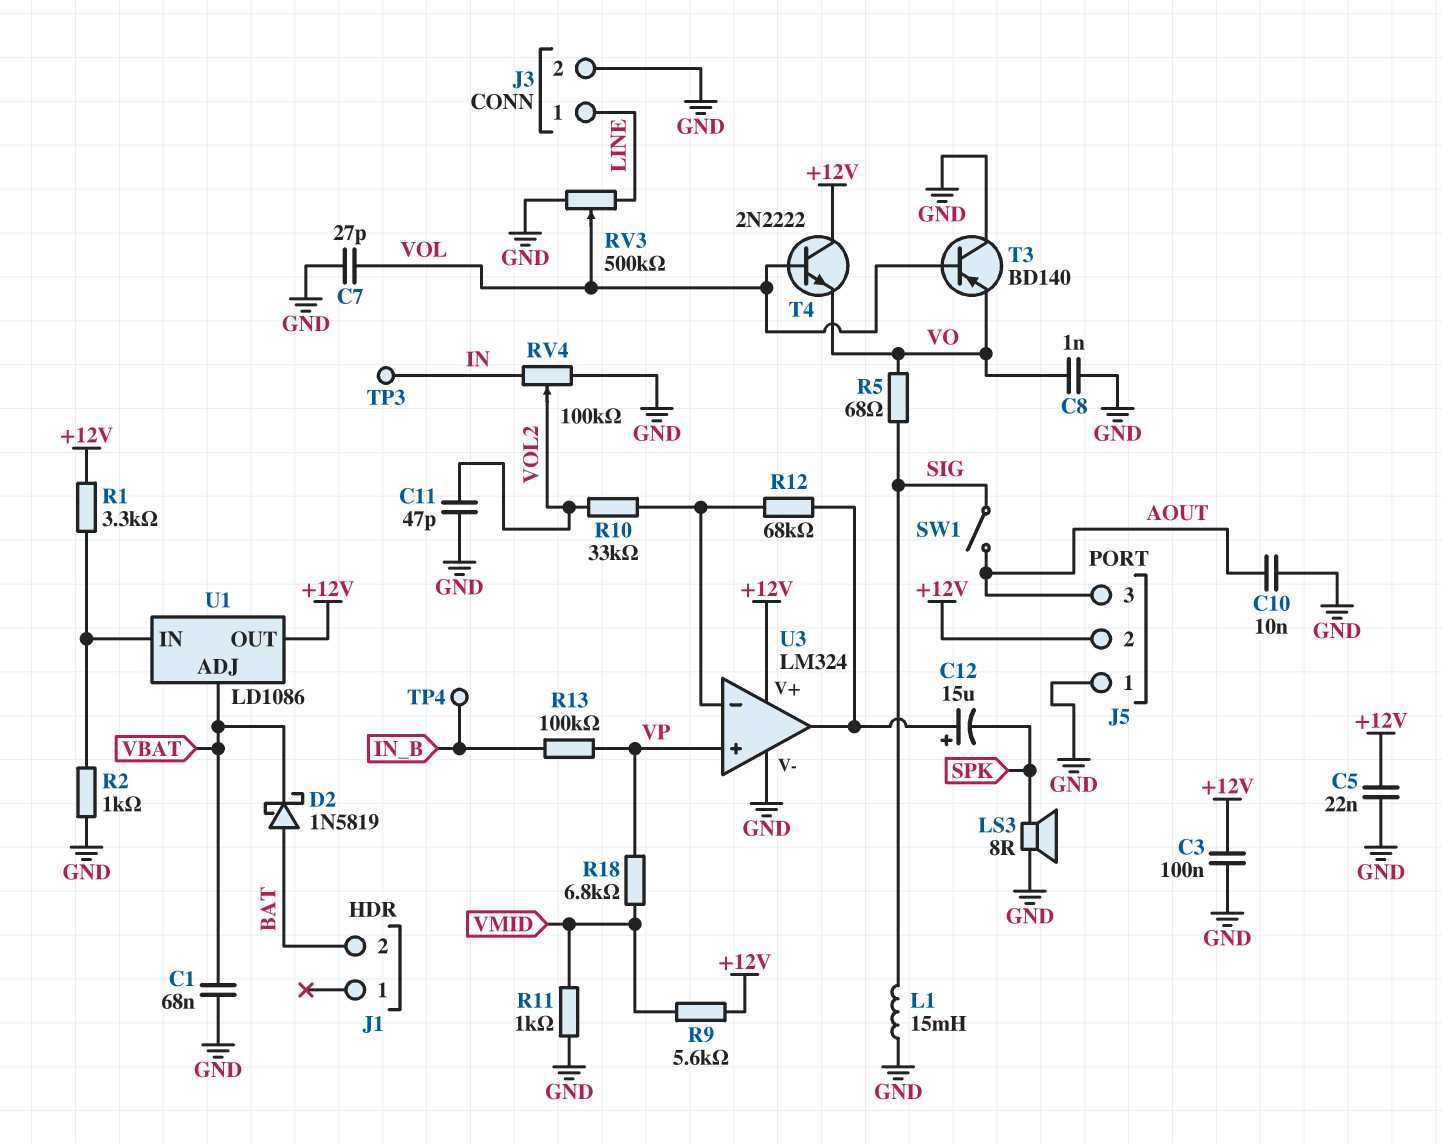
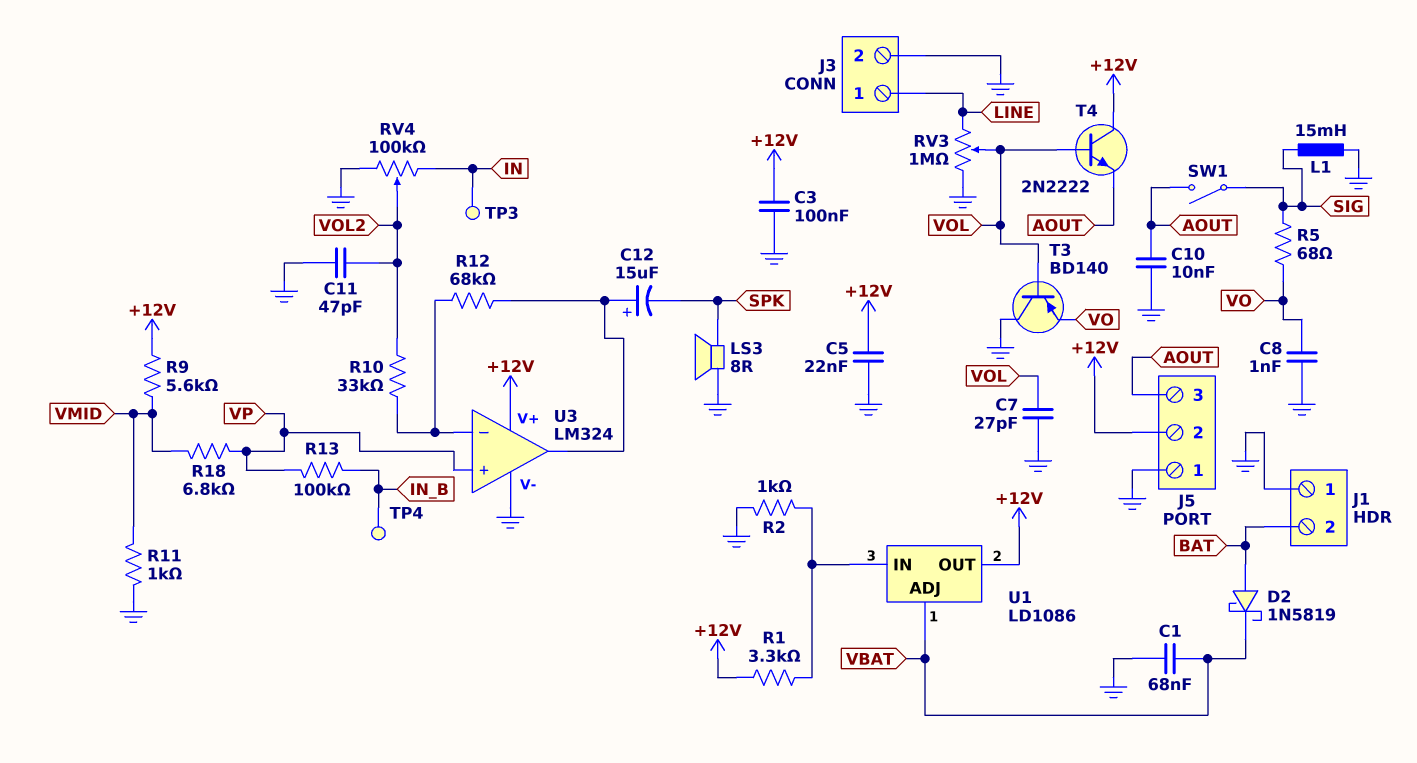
J1 pin 1: none -> GND
RV3: 500k (GND, LINE, wiper VOL) -> 1M (GND, LINE, wiper VOL)
T4: NPN 2N2222 (B VOL, C +12V, E VO) -> NPN 2N2222 (B VOL, C +12V, E AOUT)

